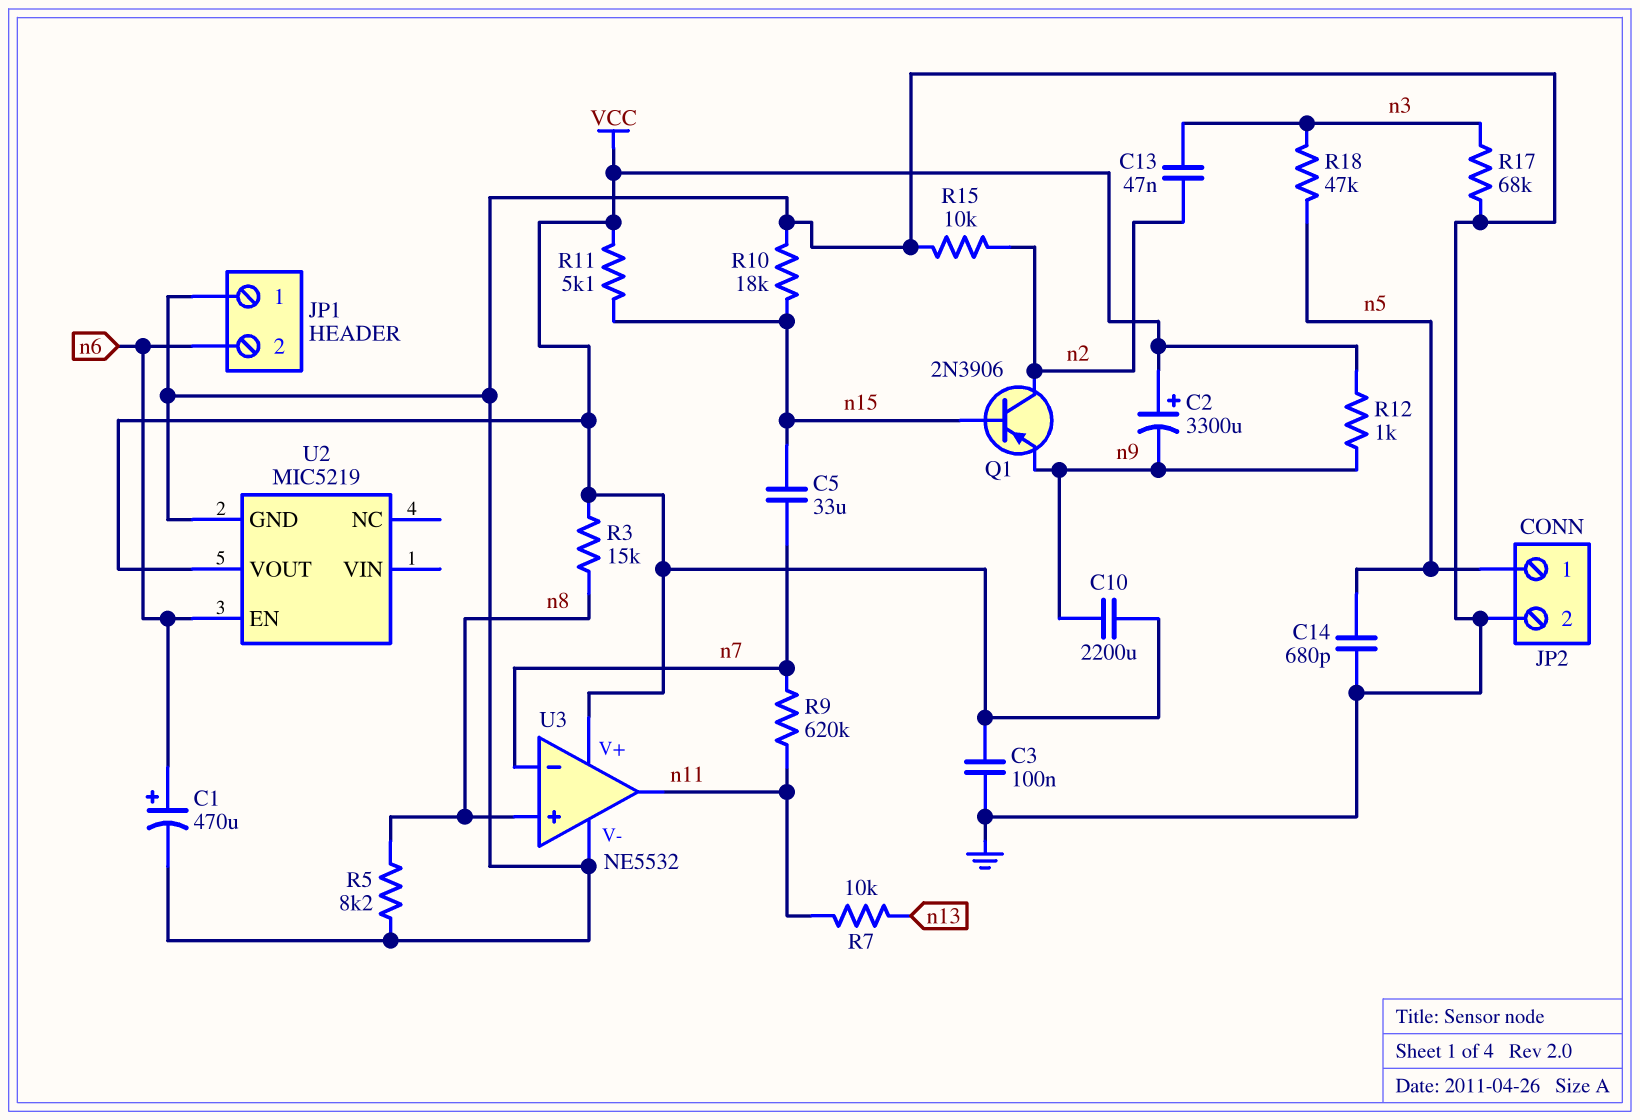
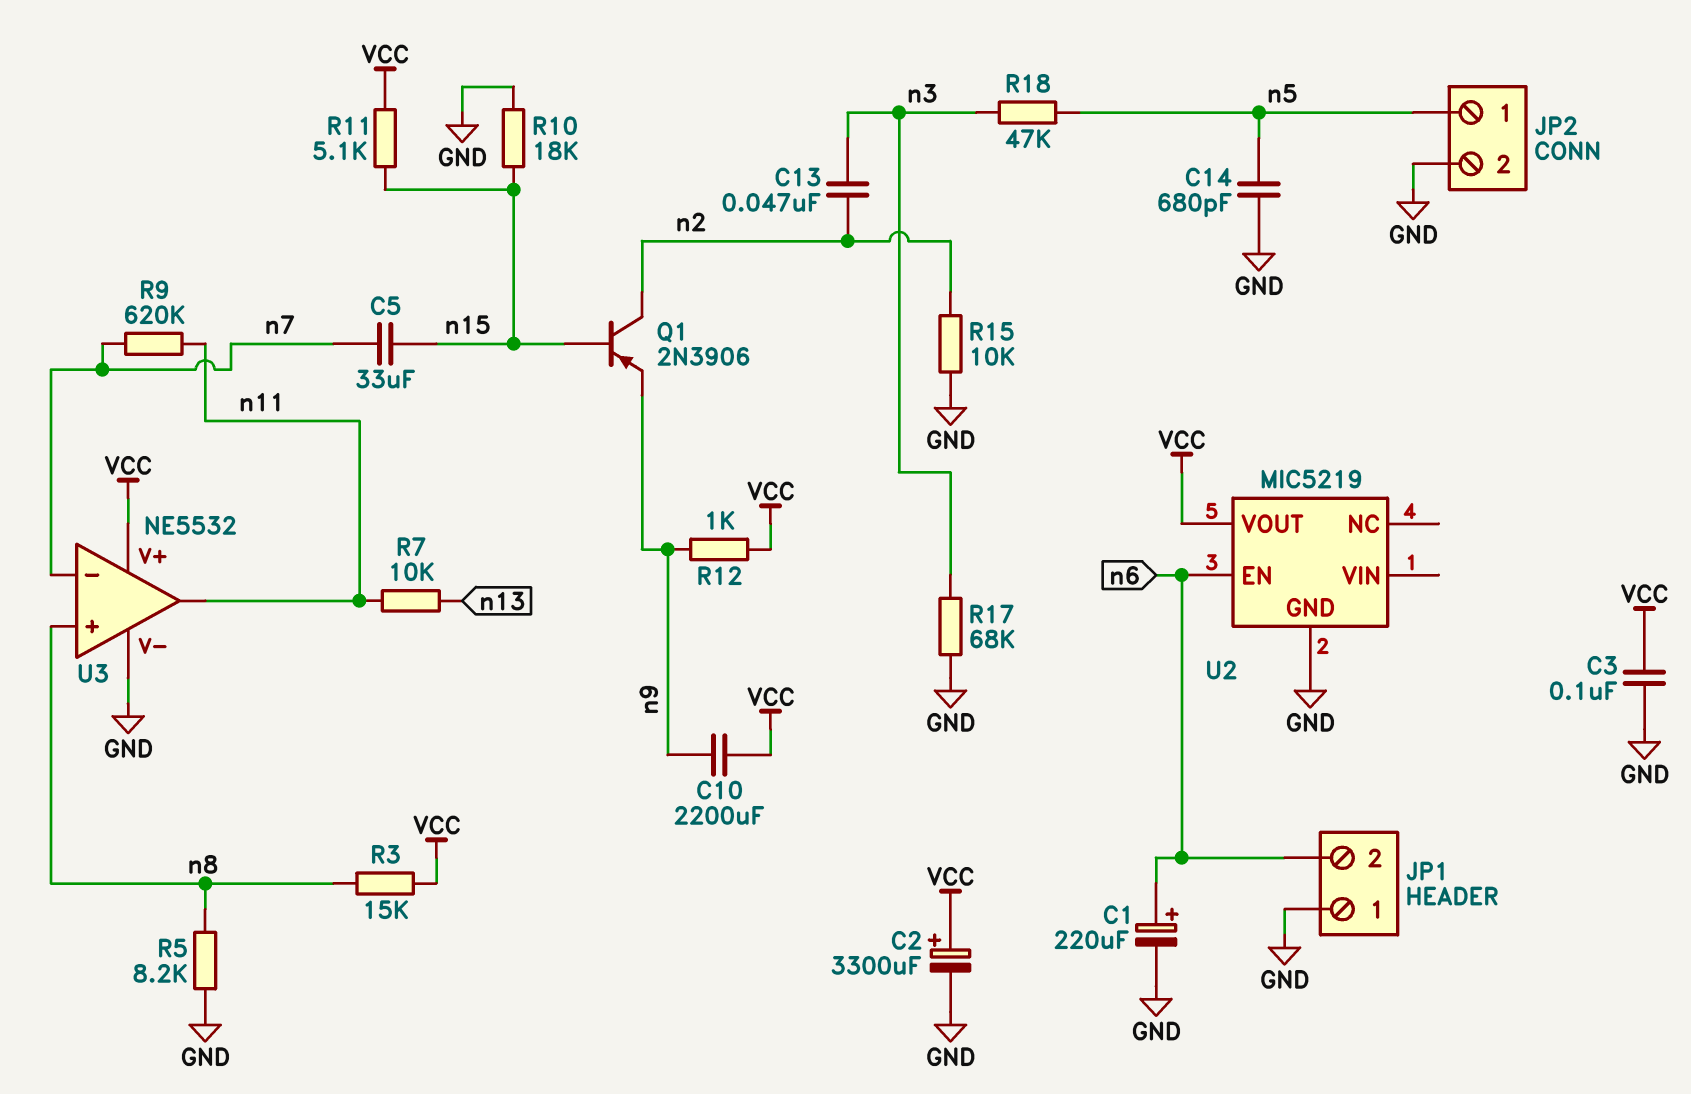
C1: 470uF (plus n6, minus GND) -> 220uF (plus n6, minus GND)
C2: 3300uF (plus VCC, minus n9) -> 3300uF (plus VCC, minus GND)

